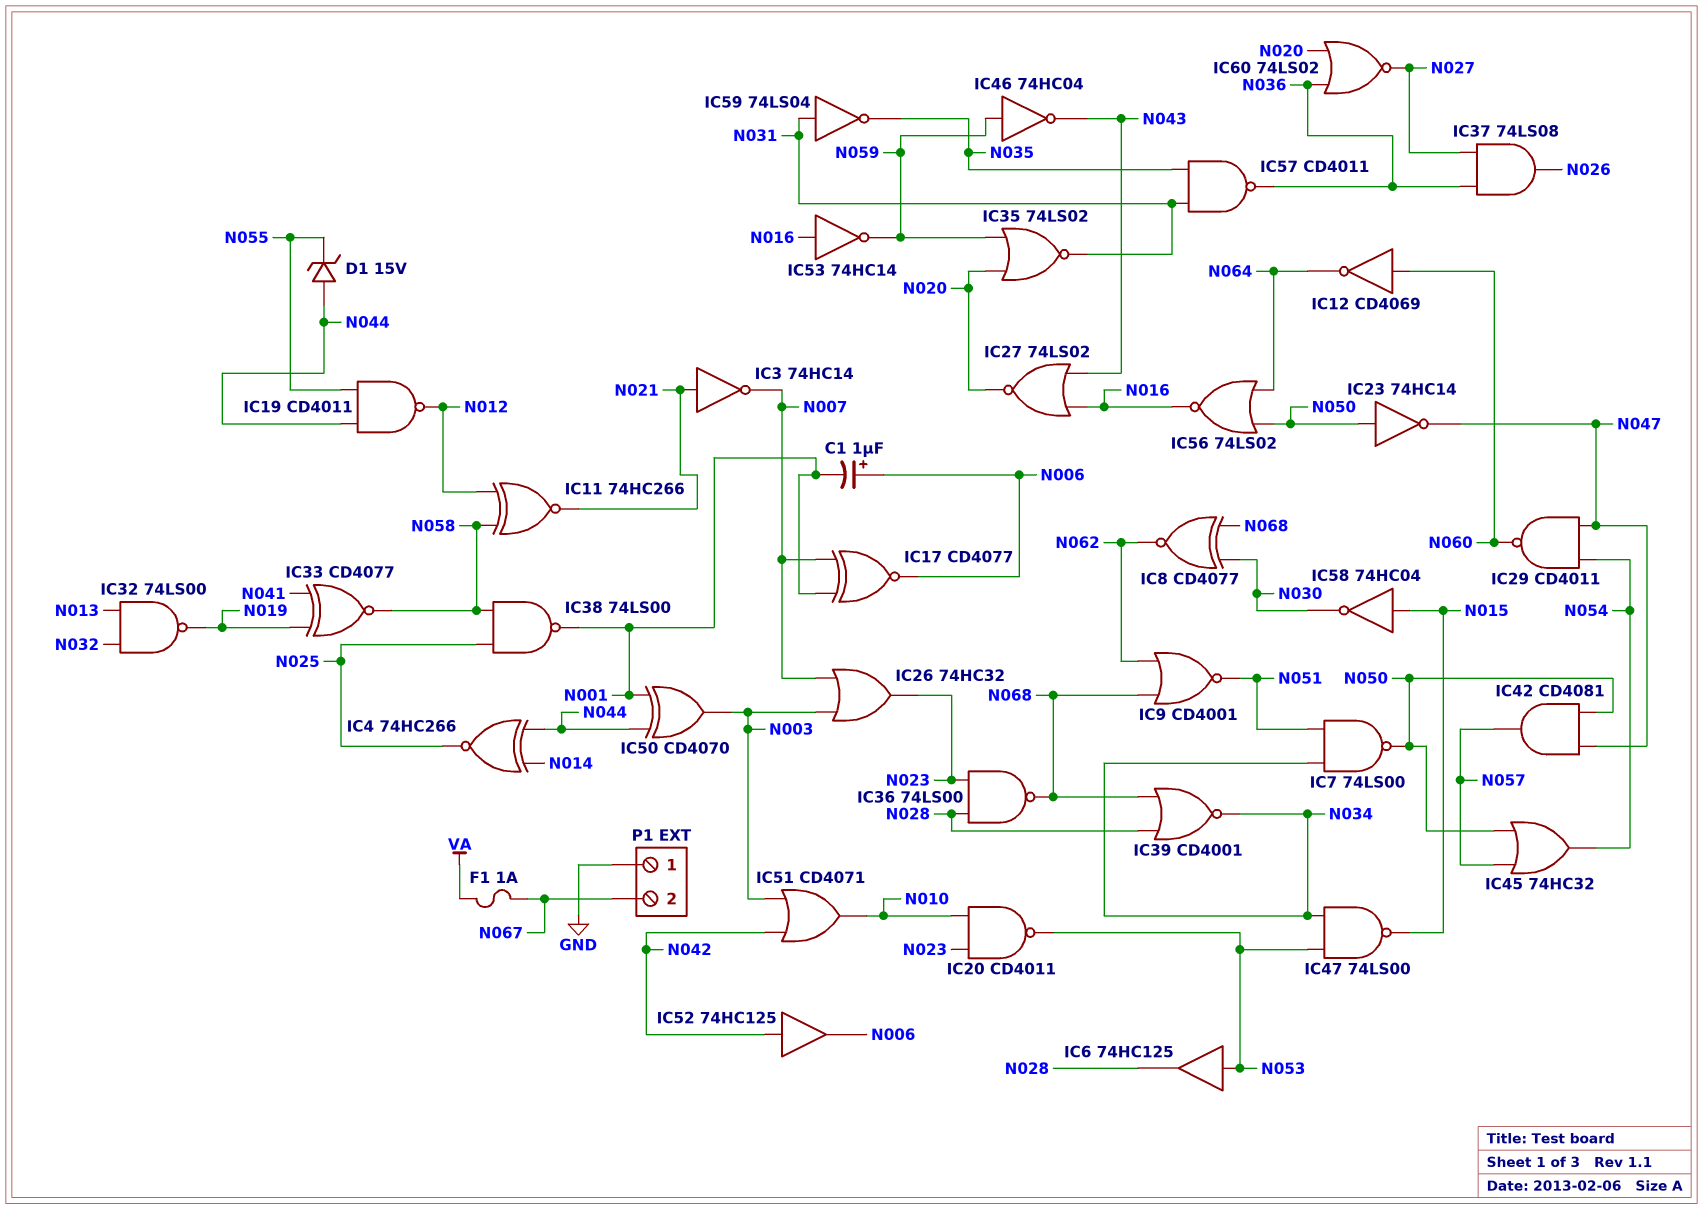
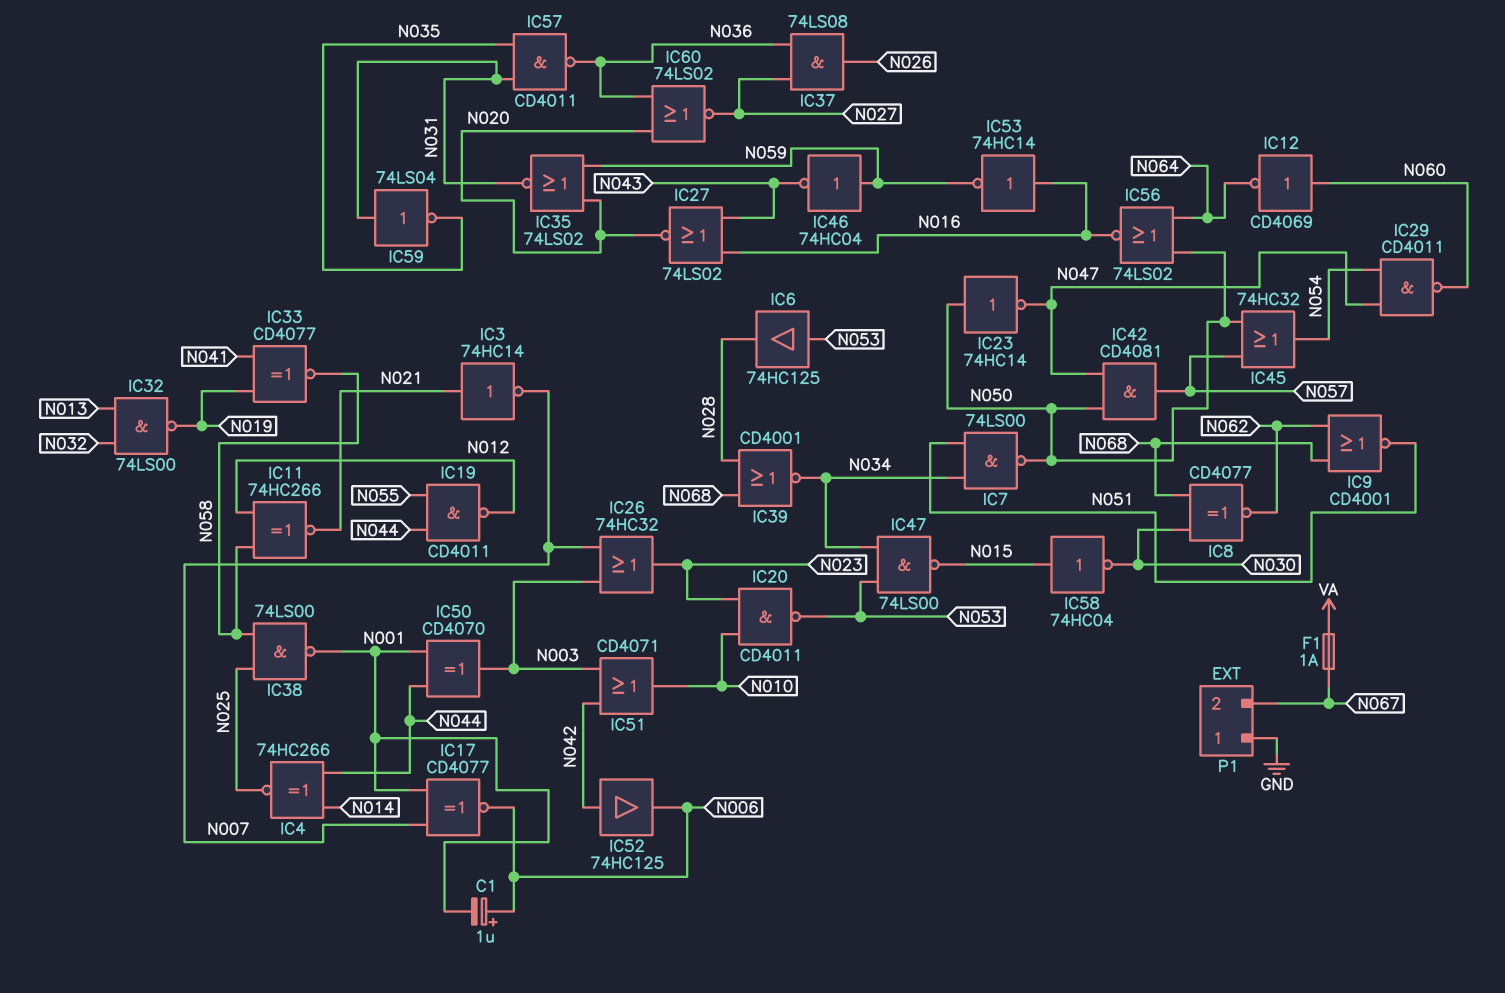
D1: zener 15V (A N044, K N055) -> none
IC36: NAND 74LS00 (in N023, in N028, out N068) -> none

